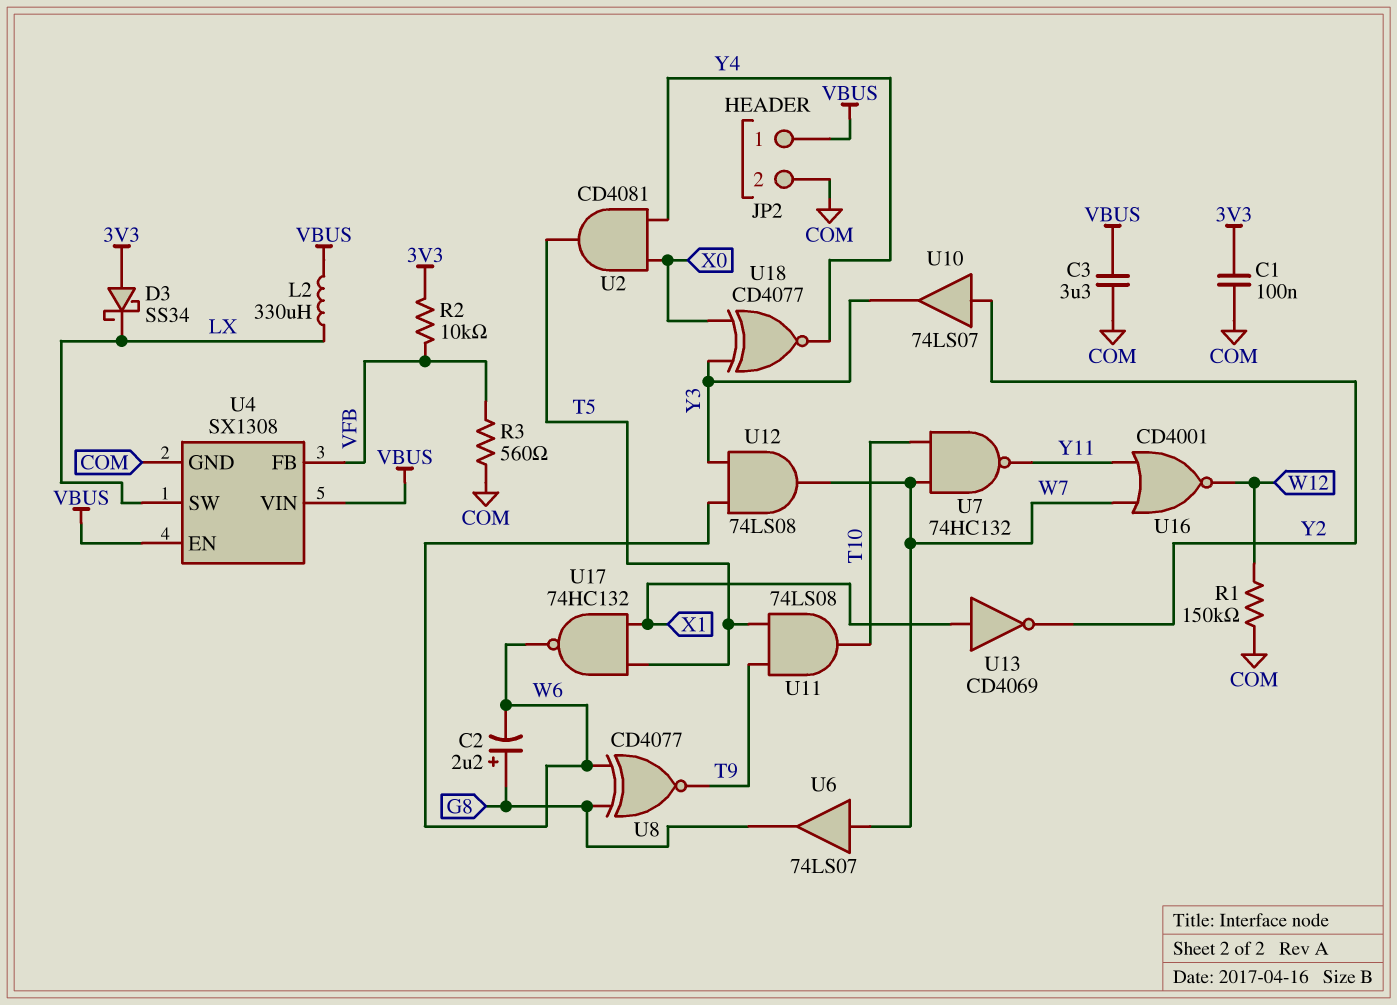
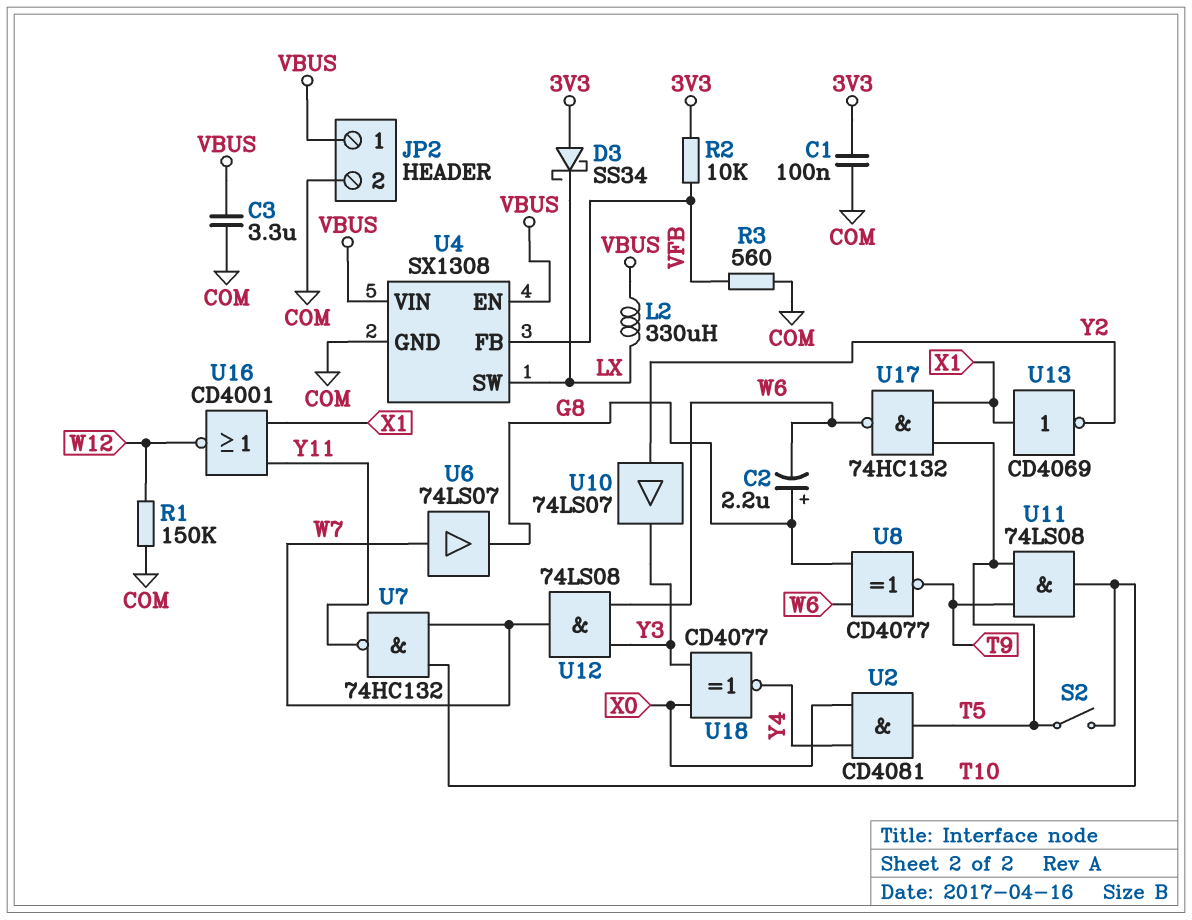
S2: none -> switch (T5, T10)
U16: NOR CD4001 (in W7, in Y11, out W12) -> NOR CD4001 (in X1, in Y11, out W12)

